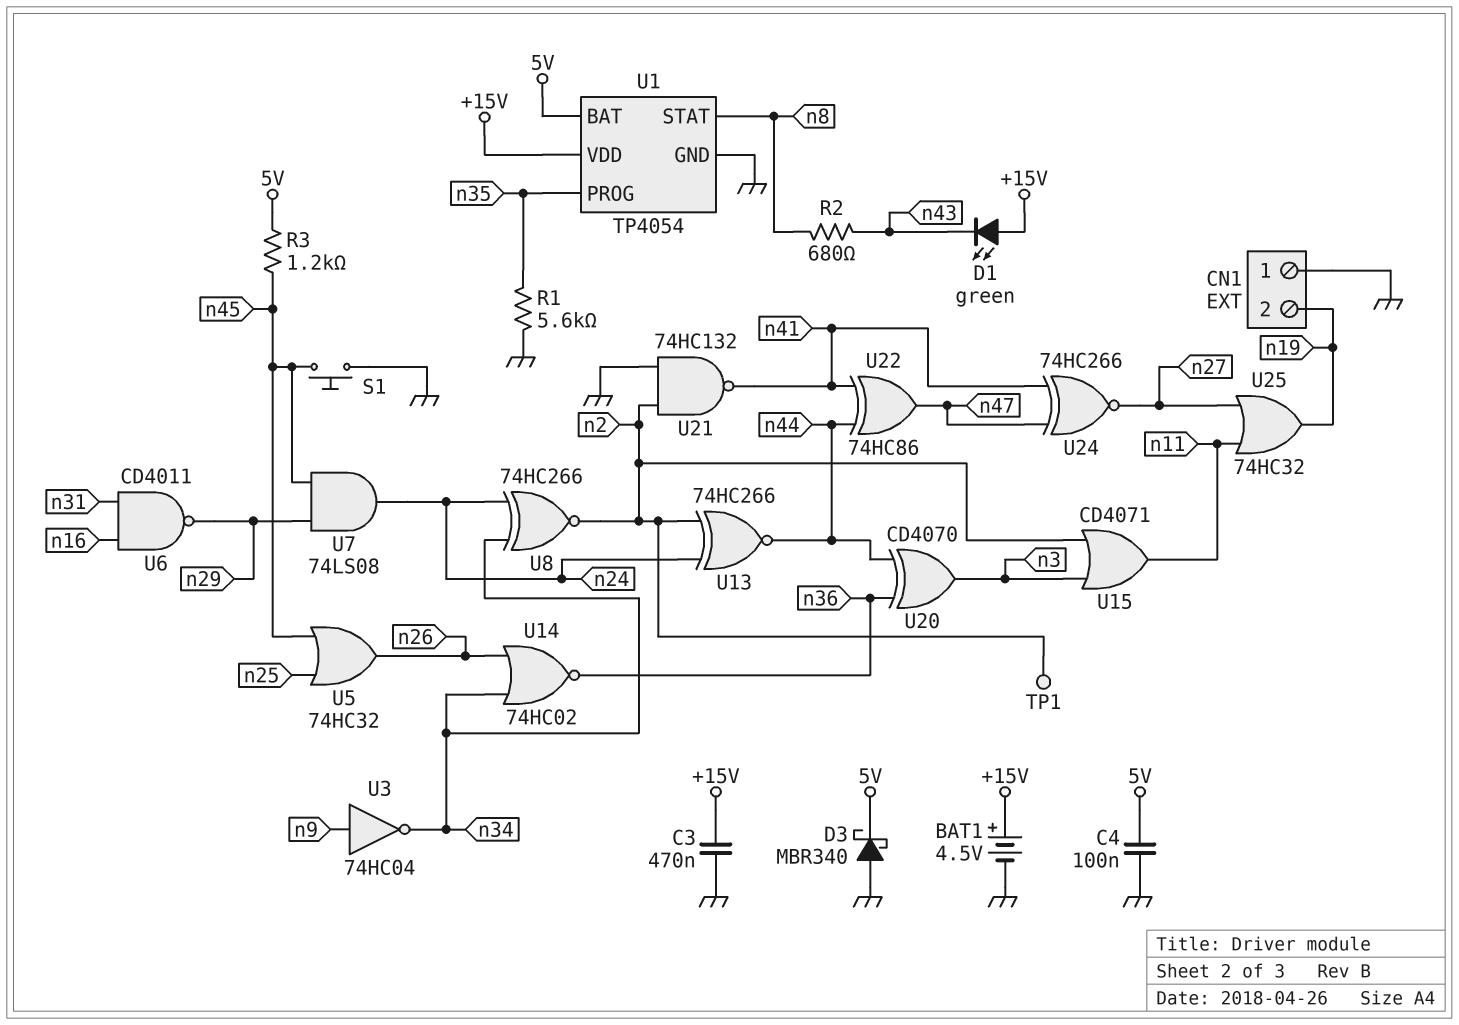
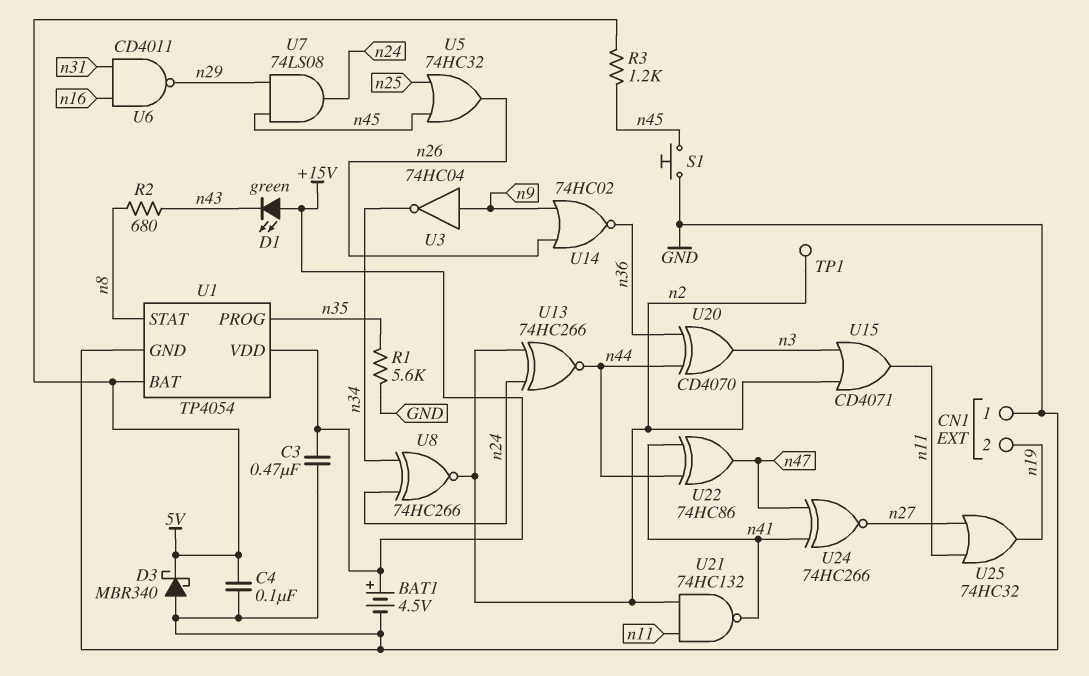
U14: NOR 74HC02 (in n26, in n34, out n36) -> NOR 74HC02 (in n9, in n26, out n36)
U21: NAND 74HC132 (in GND, in n2, out n41) -> NAND 74HC132 (in n2, in n11, out n41)

